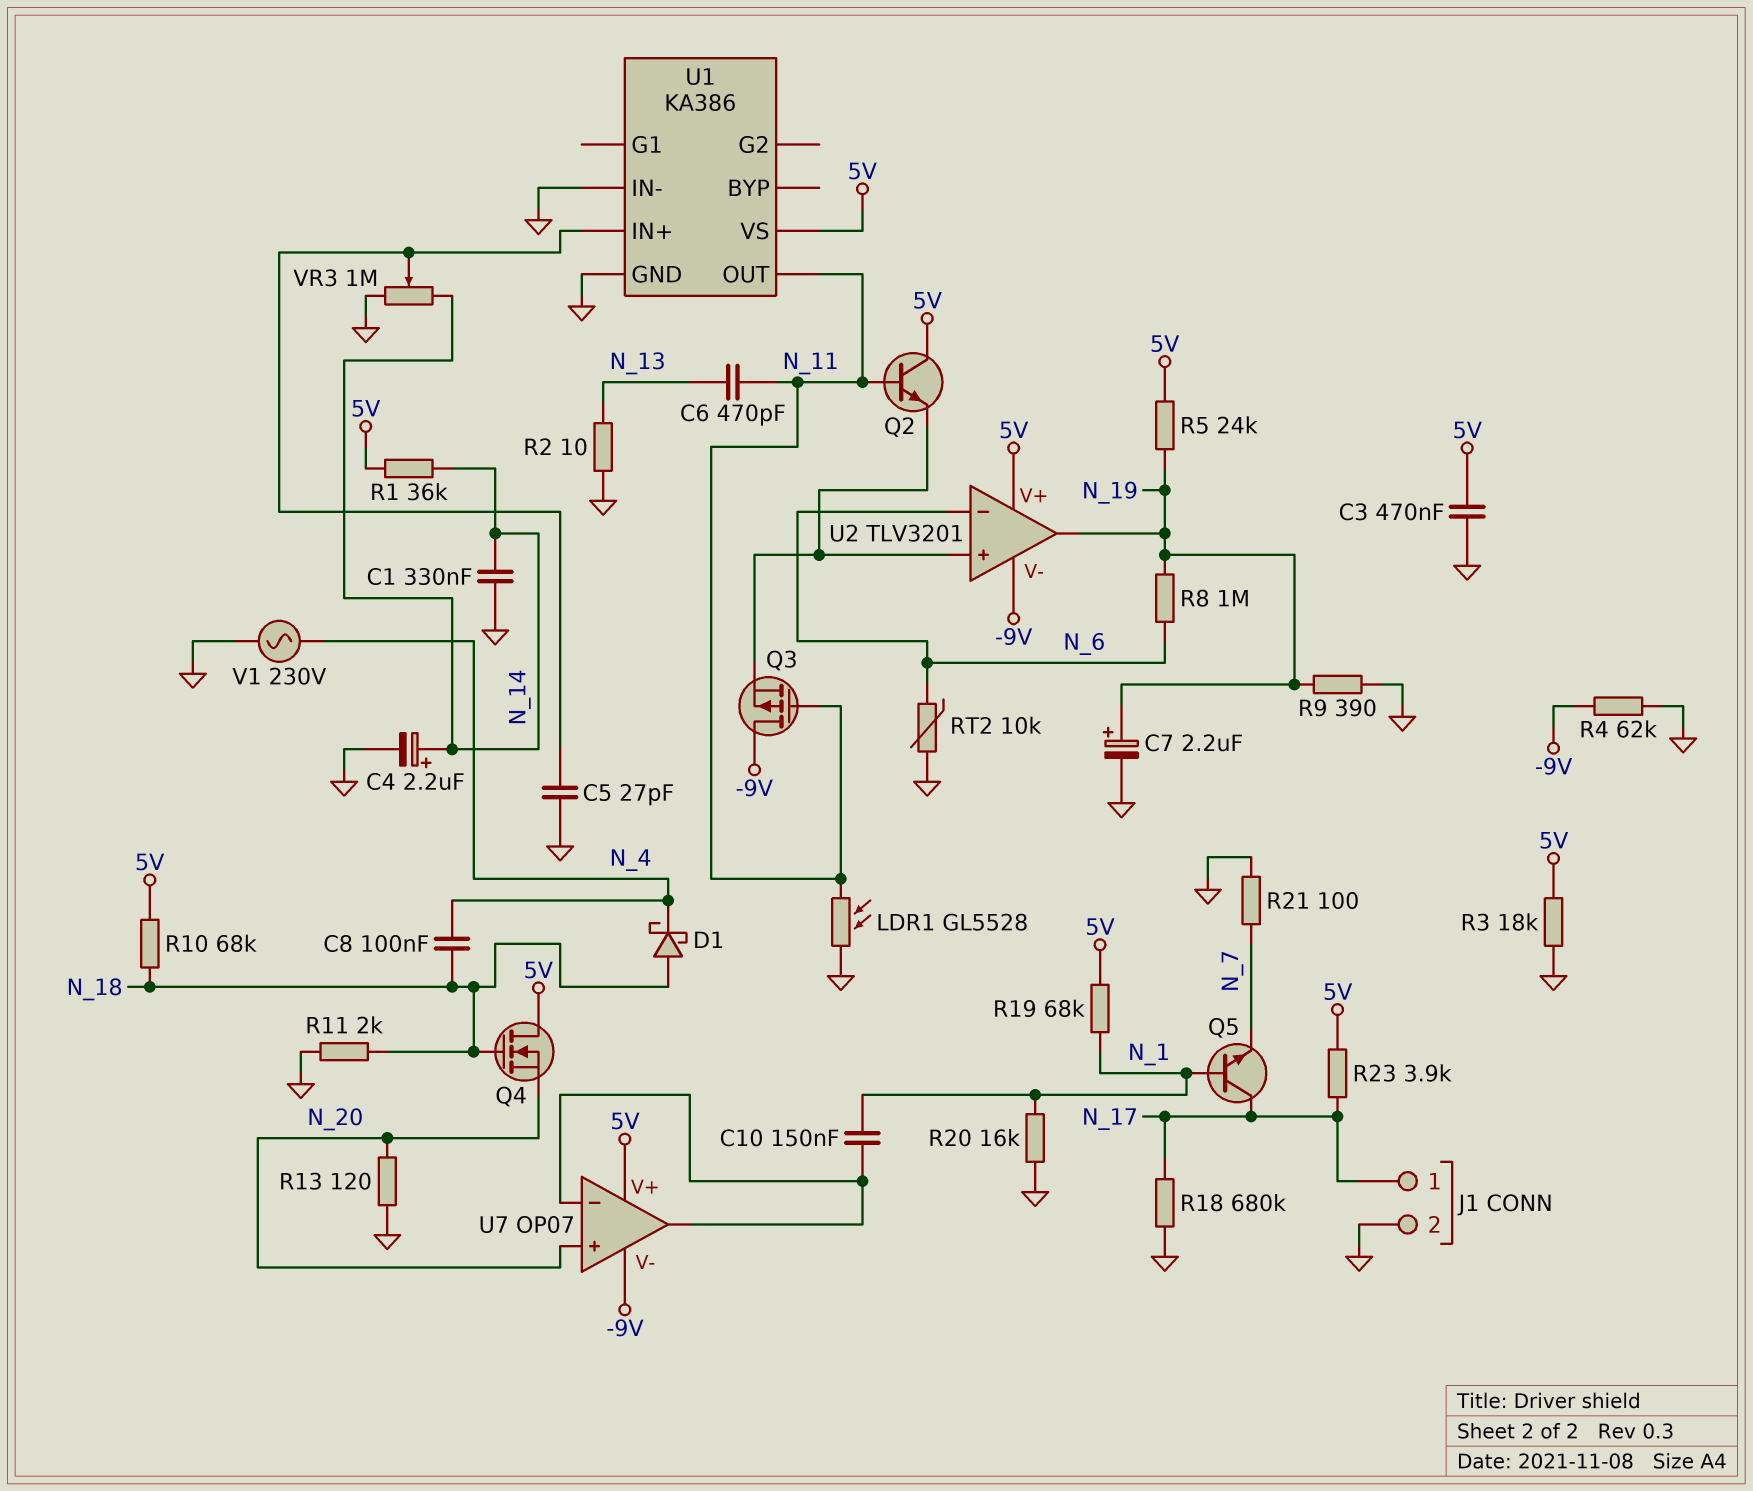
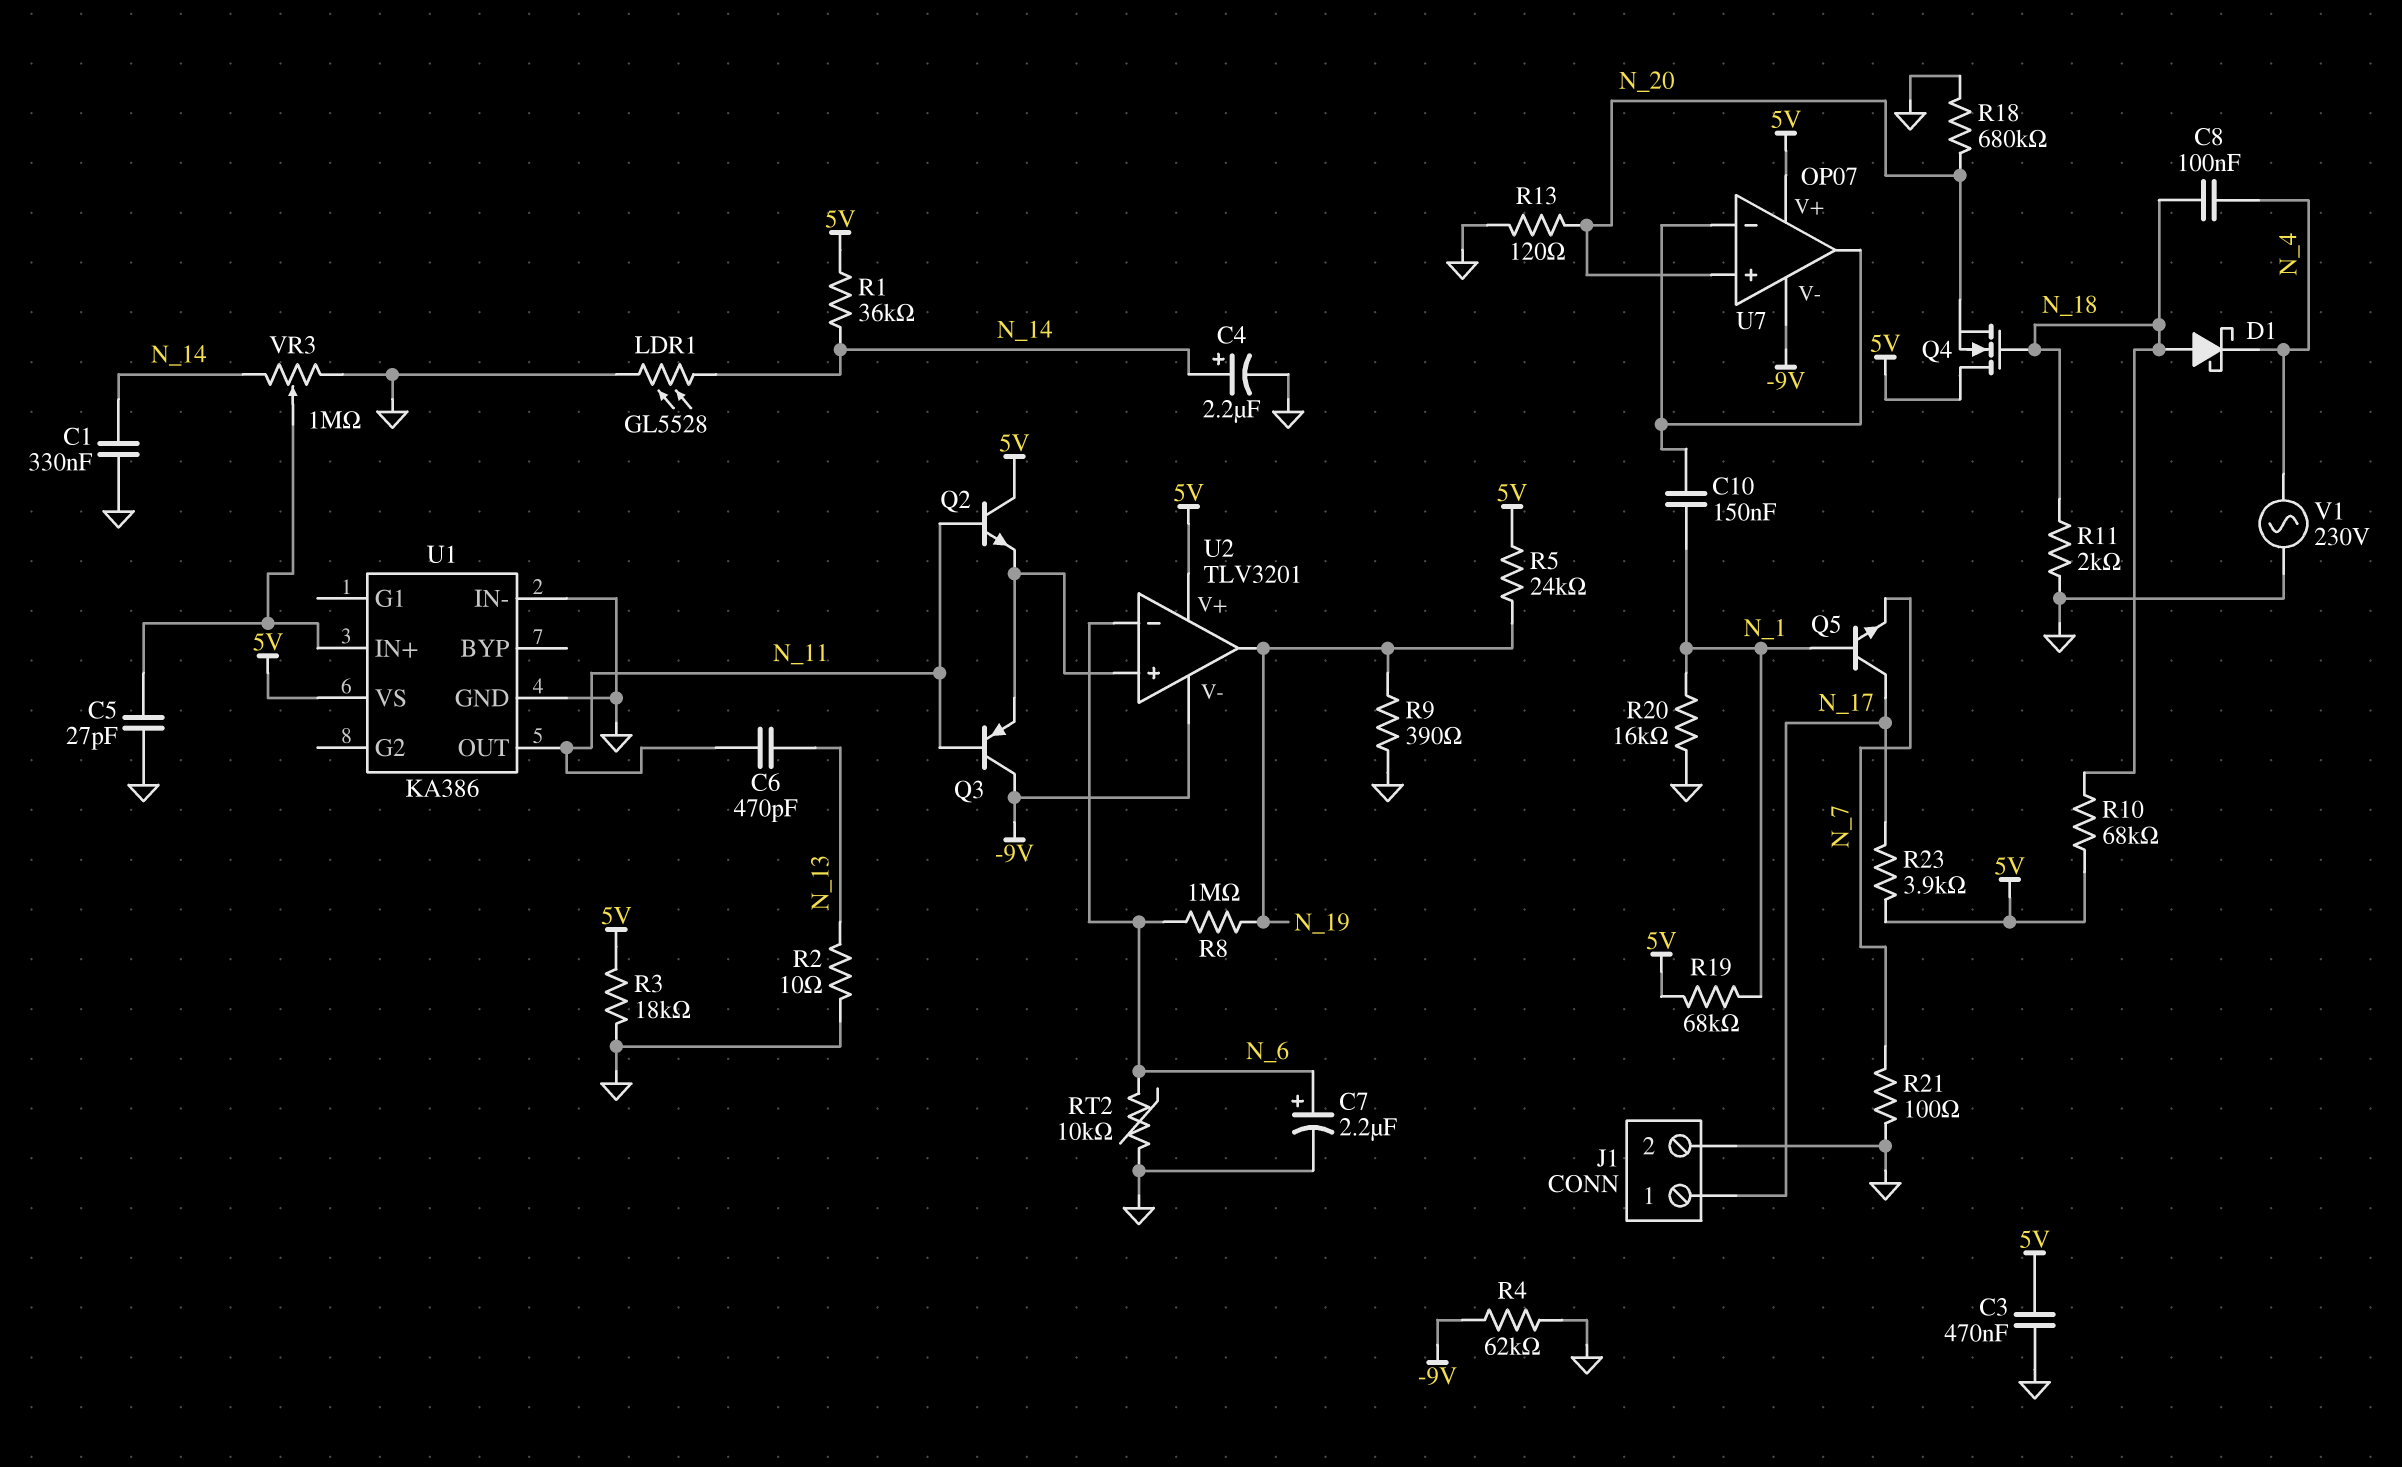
C7: 2.2uF (plus N_19, minus GND) -> 2.2uF (plus N_6, minus GND)
LDR1: GL5528 (GND, N_11) -> GL5528 (GND, N_14)
Q3: PMOS (G N_11, D -9V, S U2/in+) -> PNP (B N_11, C -9V, E U2/in+)
R18: 680k (GND, N_17) -> 680k (GND, N_20)

